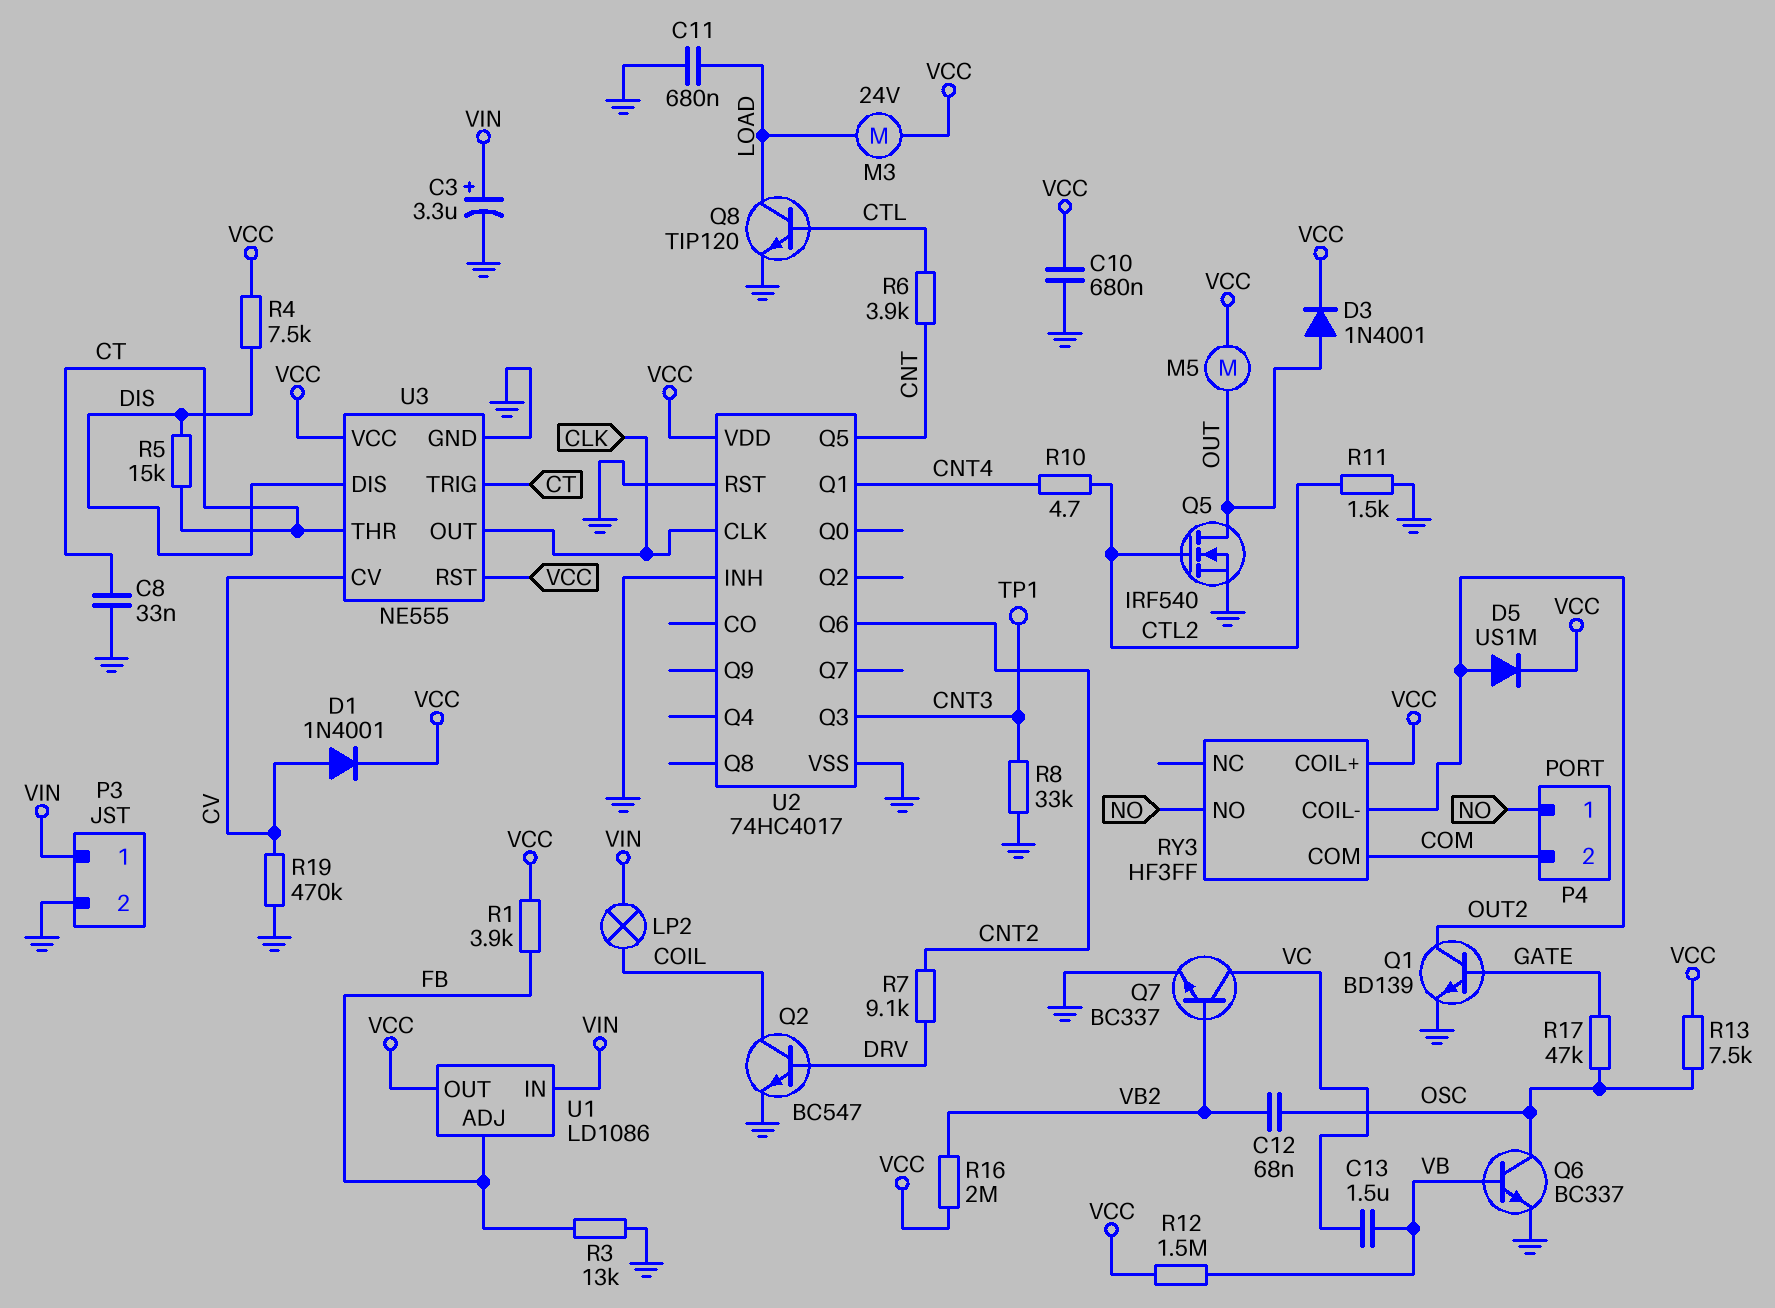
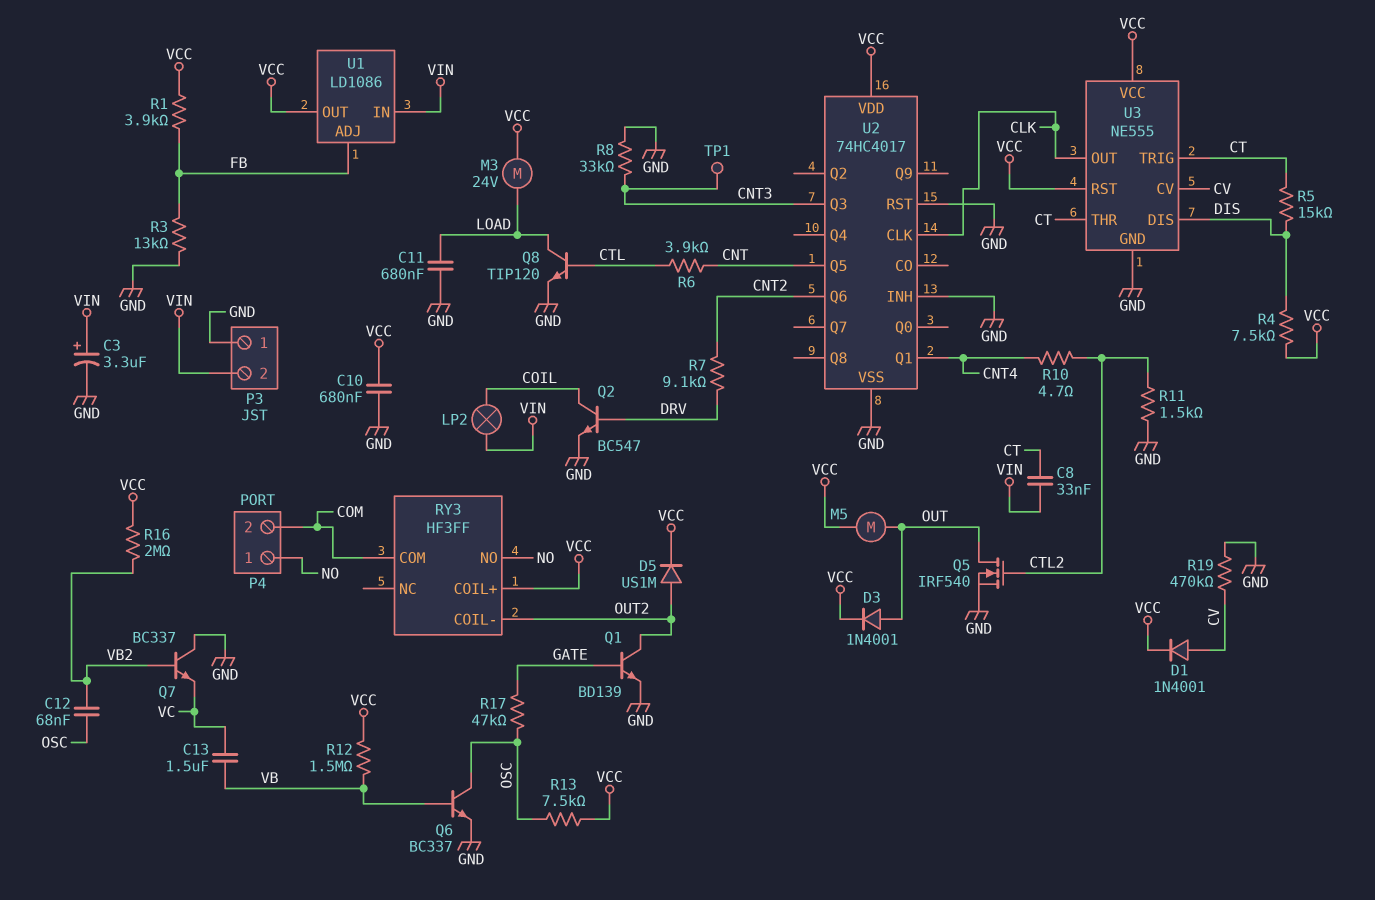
C8: 33nF (CT, GND) -> 33nF (CT, VIN)
P3 pin 1: VIN -> GND
P3 pin 2: GND -> VIN
Q7: NPN BC337 (B VB2, C VC, E GND) -> NPN BC337 (B VB2, C GND, E VC)

